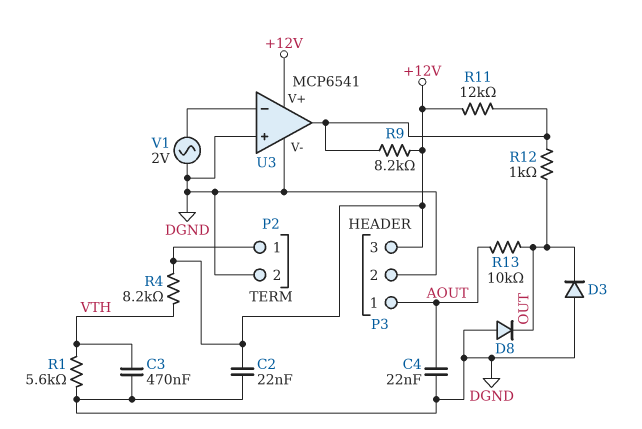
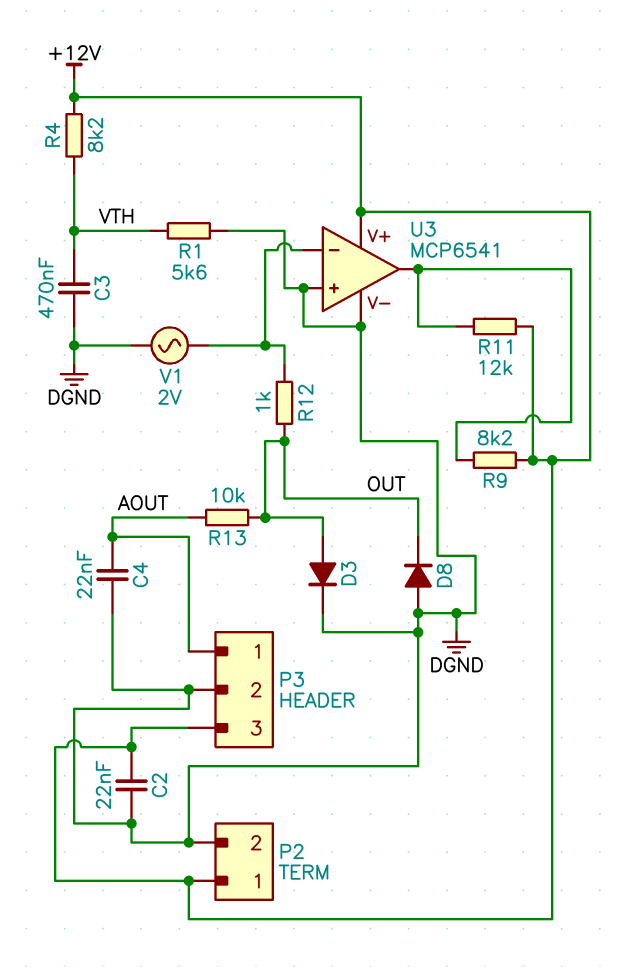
D3: diode (A DGND, K OUT) -> diode (A OUT, K DGND)
R12: 1k (OUT, U3/out) -> 1k (OUT, U3/in-)

